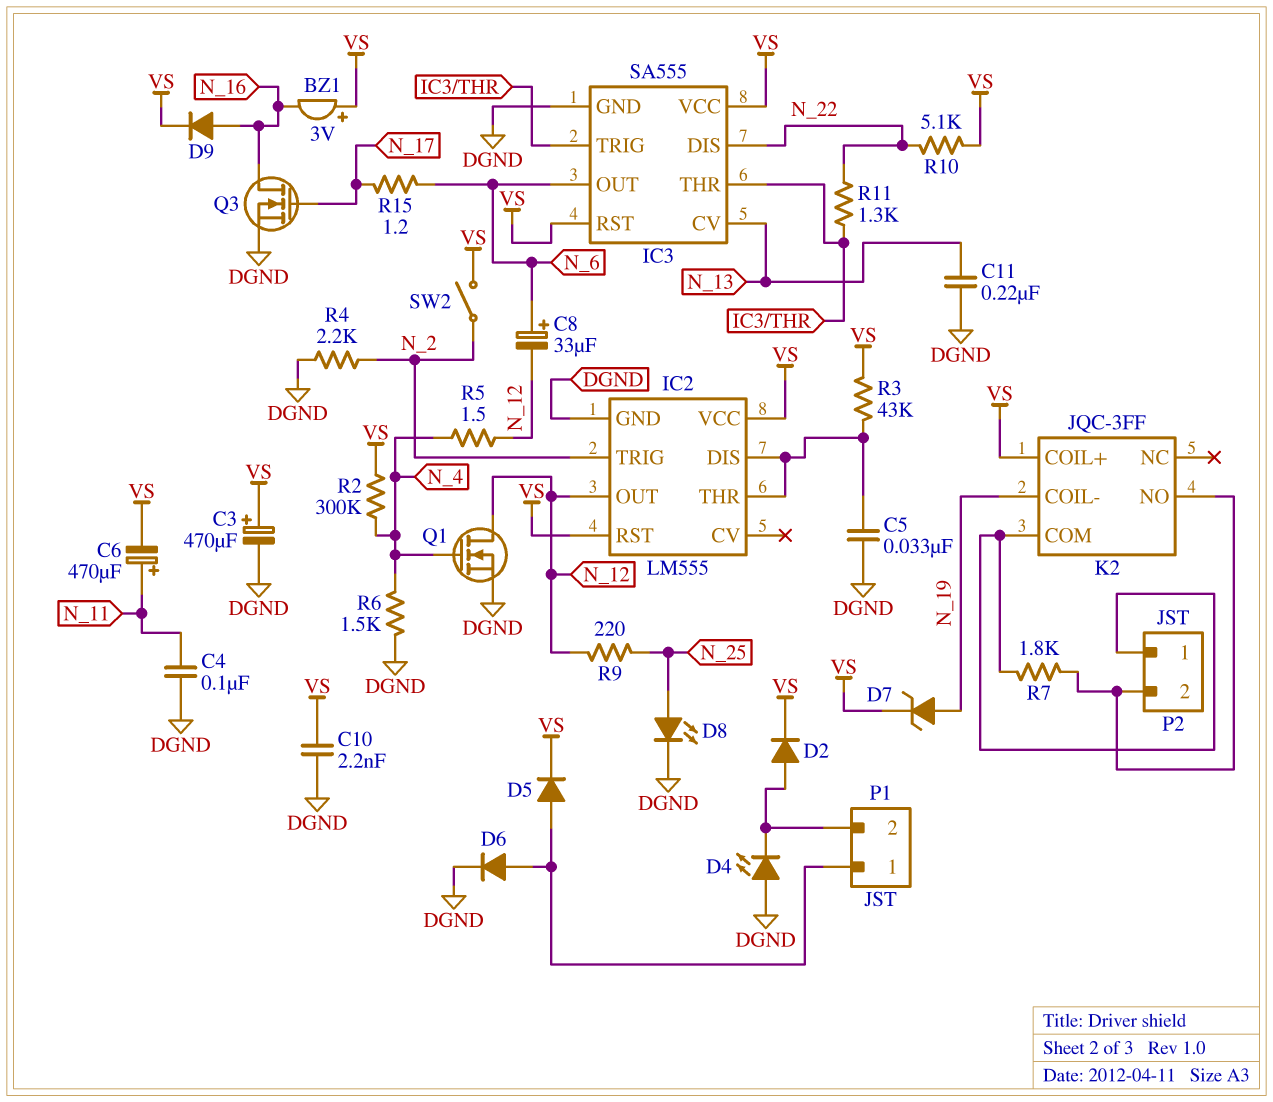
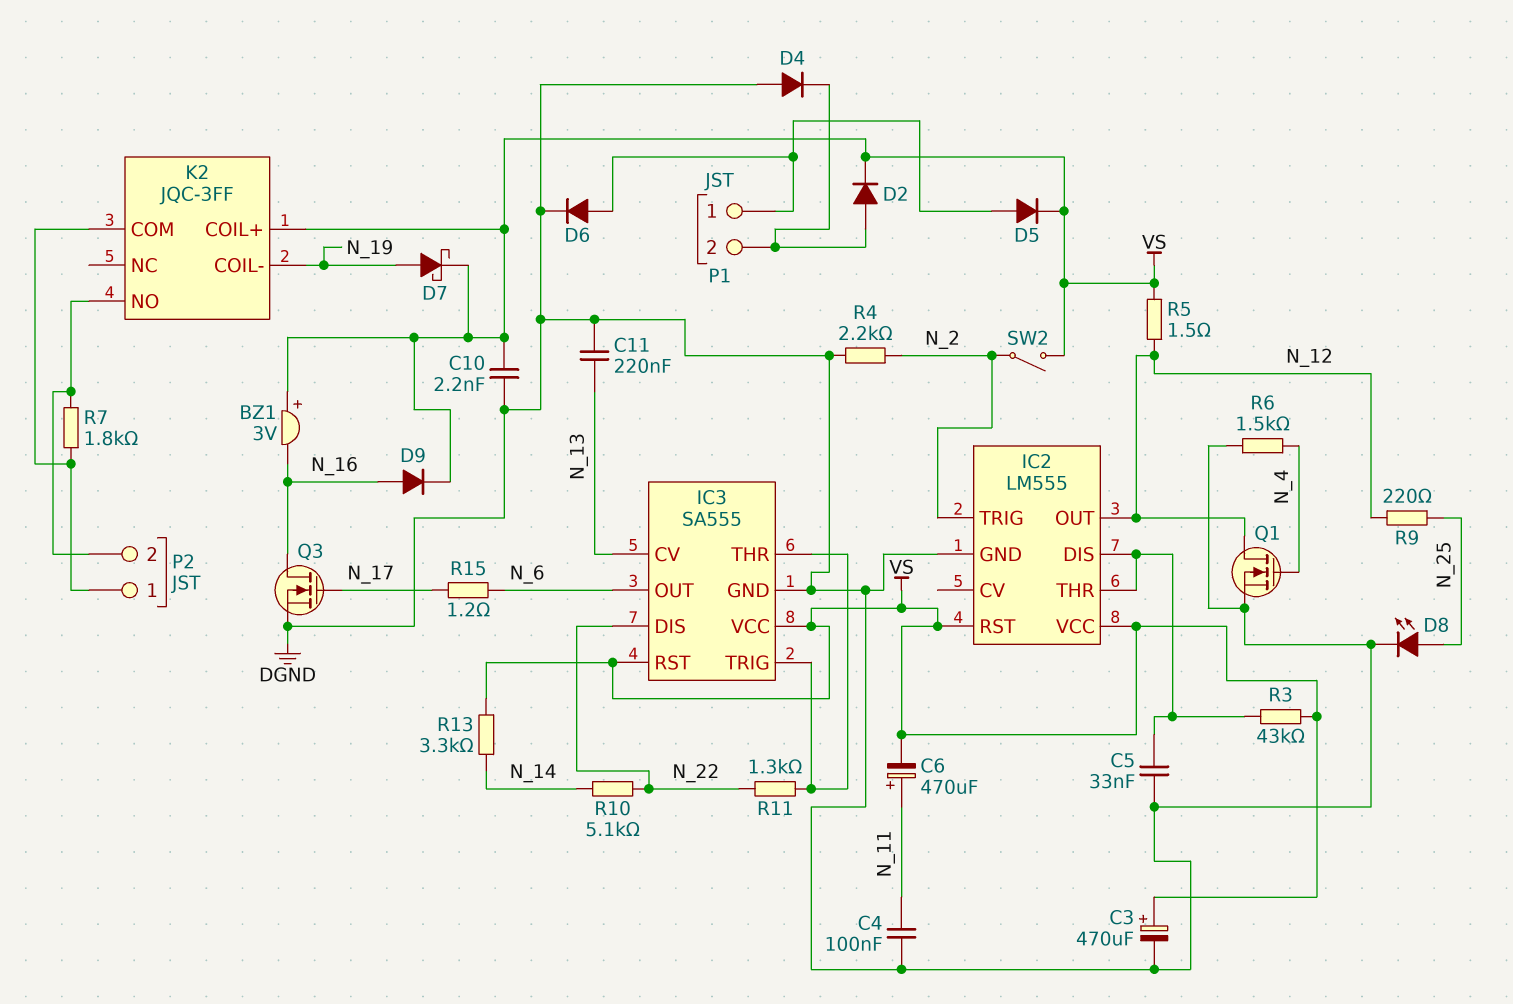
C8: 33uF (plus N_6, minus N_12) -> none
D4: LED (A DGND, K P1/2) -> diode (A DGND, K P1/2)
D7: zener (A N_19, K VS) -> schottky (A N_19, K VS)
R2: 300k (N_4, VS) -> none
R5: 1.5 (N_4, N_12) -> 1.5 (N_12, VS)
R10: 5.1k (N_22, VS) -> 5.1k (N_14, N_22)
R13: none -> 3.3k (N_14, VS)

